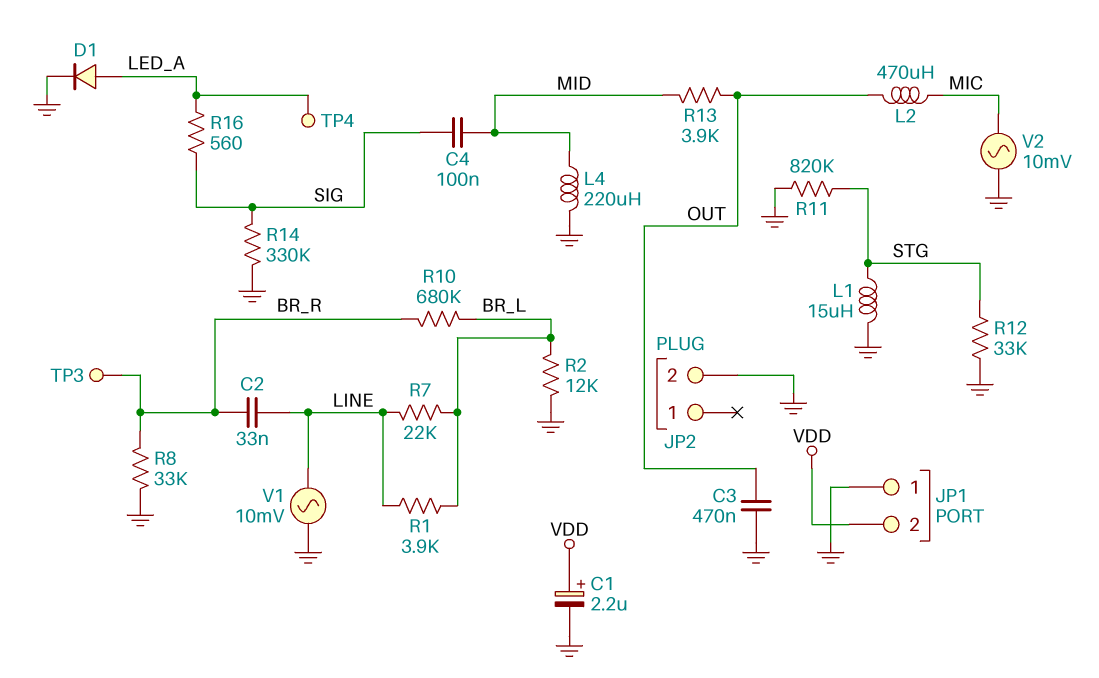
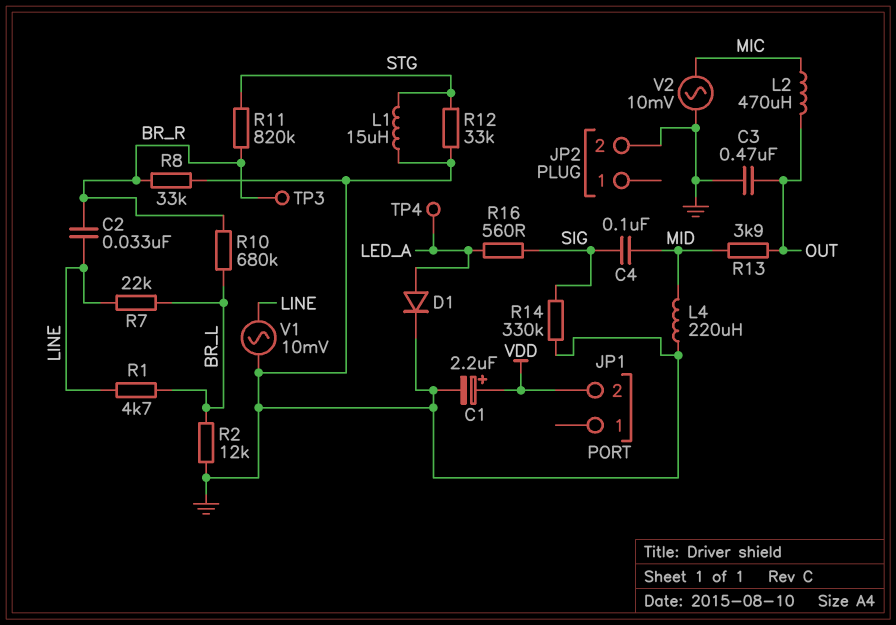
JP1 pin 1: GND -> none
R1: 3.9k (BR_L, LINE) -> 4.7k (BR_L, LINE)
R11: 820k (GND, STG) -> 820k (BR_R, STG)

